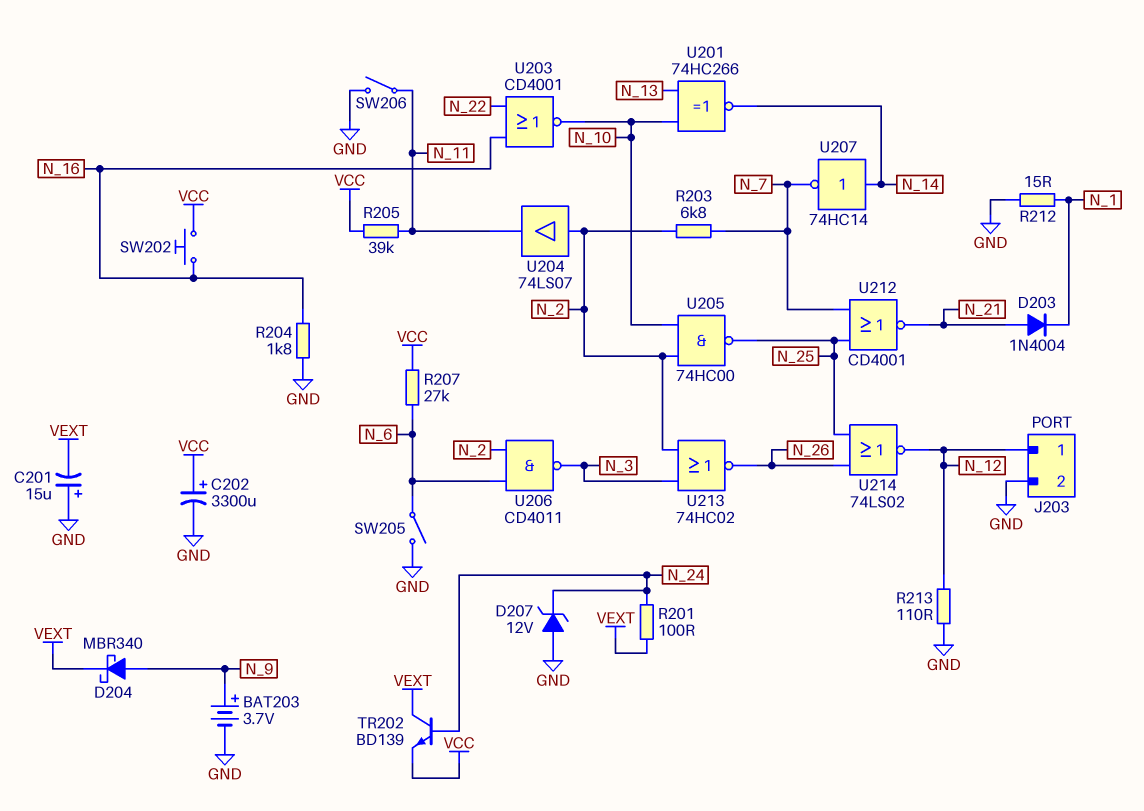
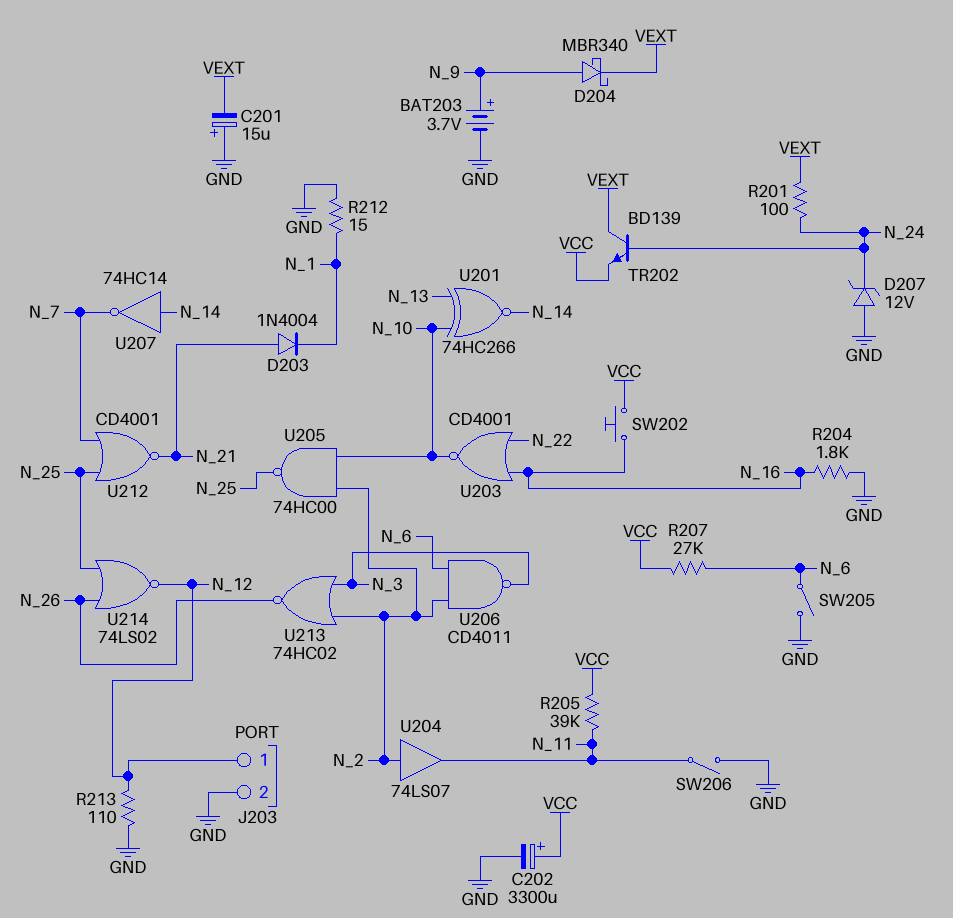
R203: 6.8k (N_2, N_7) -> none

